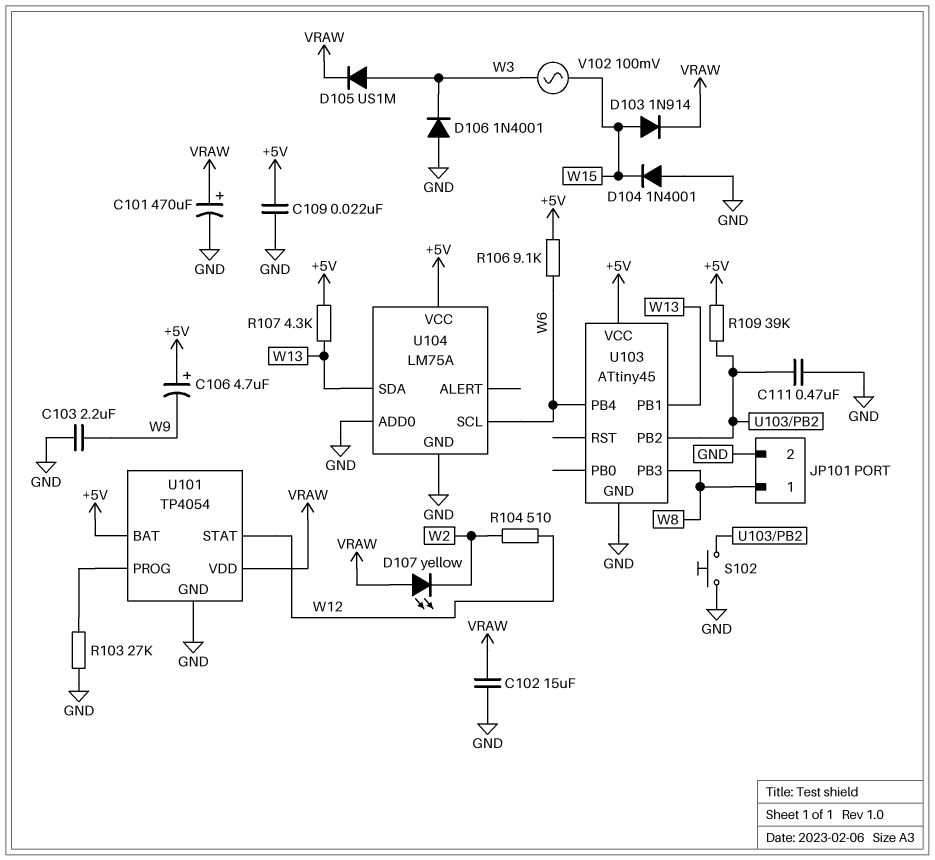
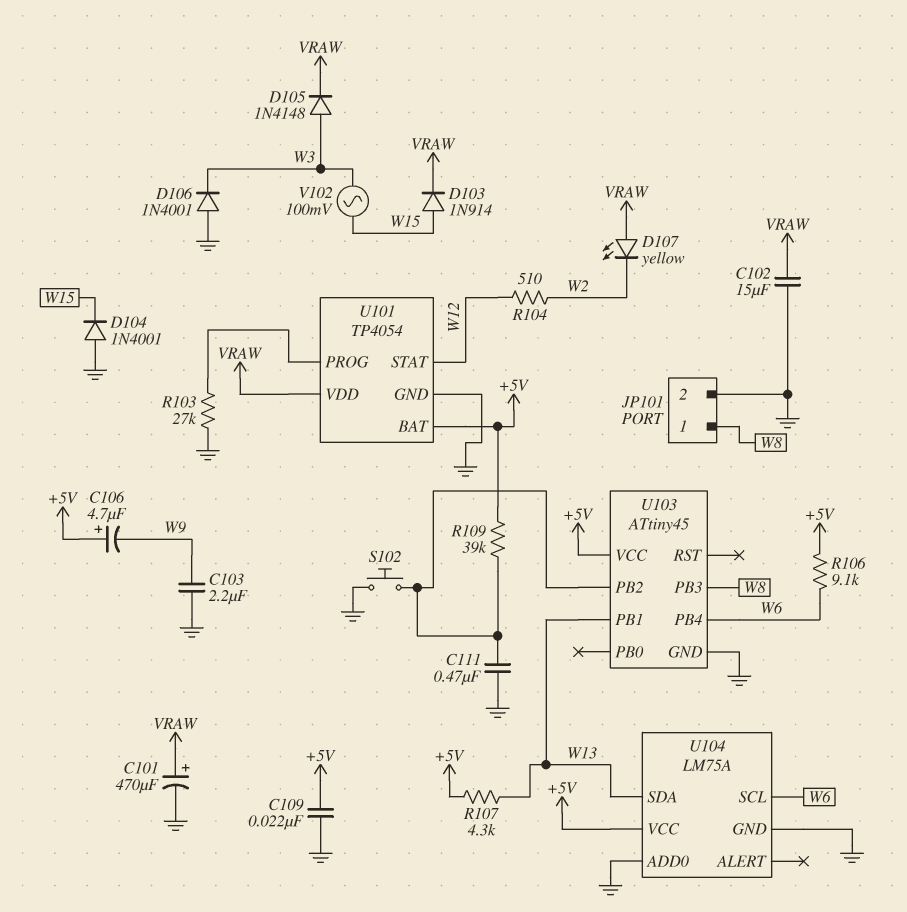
D105: diode US1M (A W3, K VRAW) -> diode 1N4148 (A W3, K VRAW)

